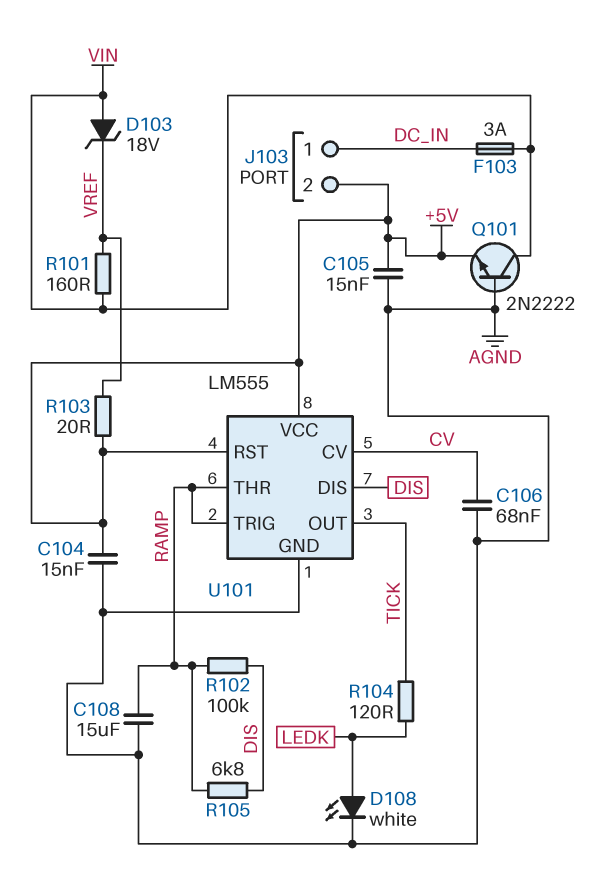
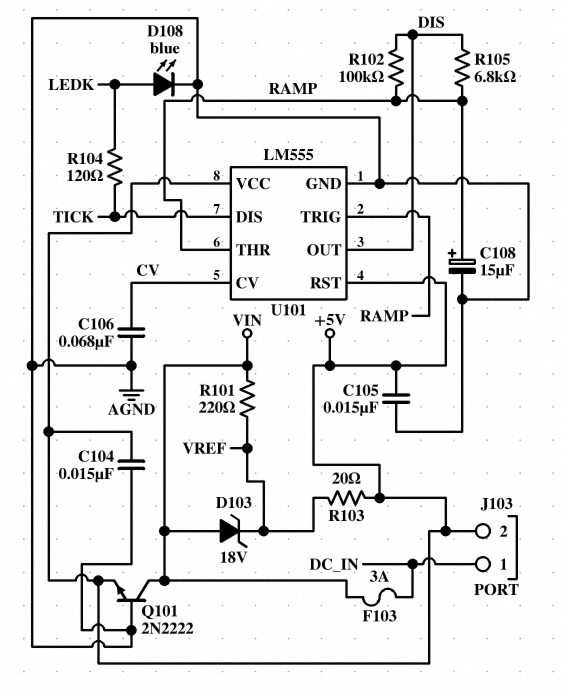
C108: 15uF (AGND, RAMP) -> 15uF (plus RAMP, minus AGND)
D108: LED white (A LEDK, K AGND) -> LED blue (A LEDK, K AGND)
R101: 160 (VIN, VREF) -> 220 (VIN, VREF)
U101 pin DIS: DIS -> TICK
U101 pin OUT: TICK -> DIS

